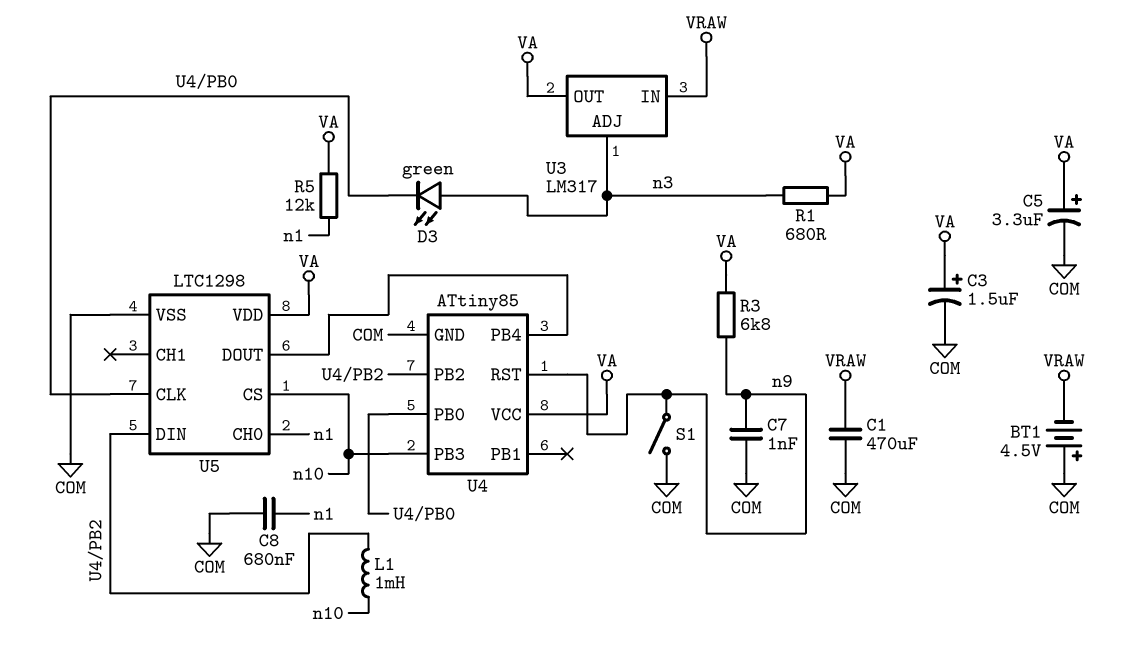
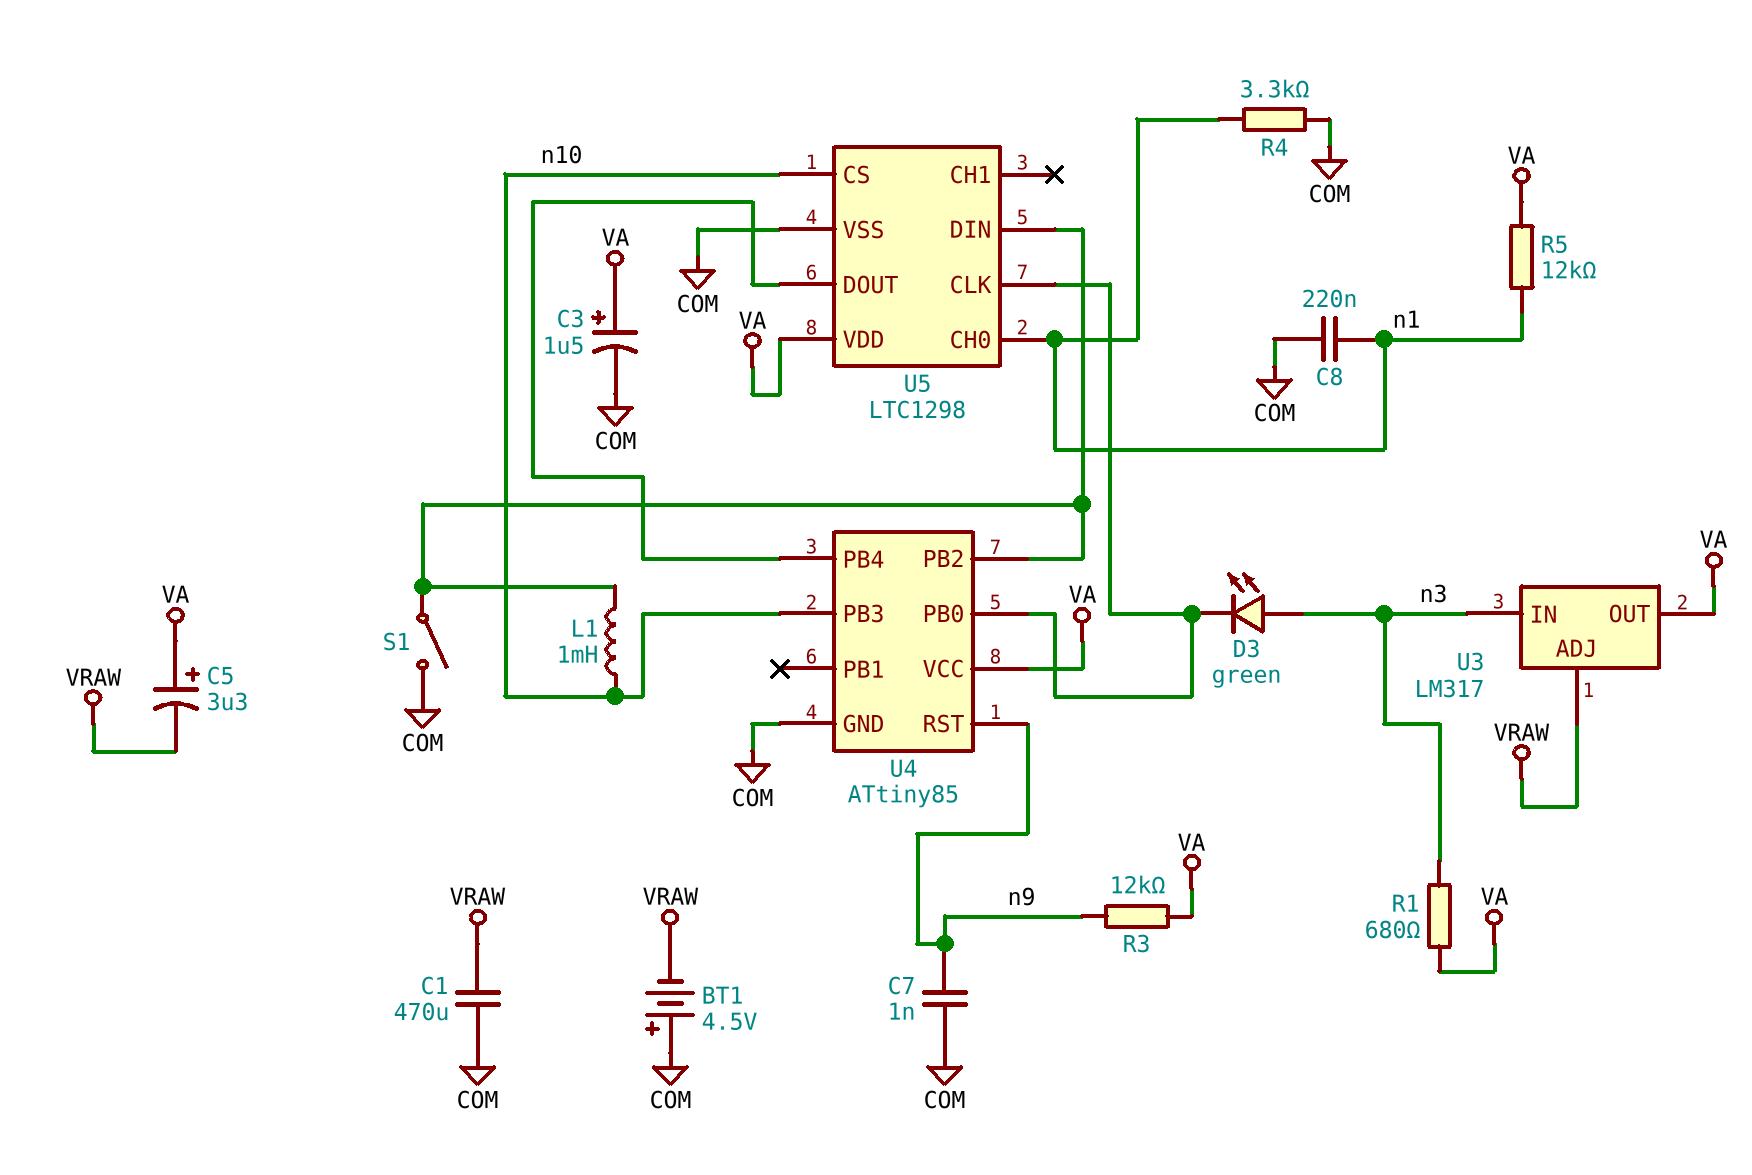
C5: 3.3uF (plus VA, minus COM) -> 3.3uF (plus VA, minus VRAW)
C8: 680nF (COM, n1) -> 220nF (COM, n1)
R3: 6.8k (VA, n9) -> 12k (VA, n9)
R4: none -> 3.3k (COM, n1)
S1: switch (COM, n9) -> switch (COM, U4/PB2)
U3 pin ADJ: n3 -> VRAW
U3 pin IN: VRAW -> n3

